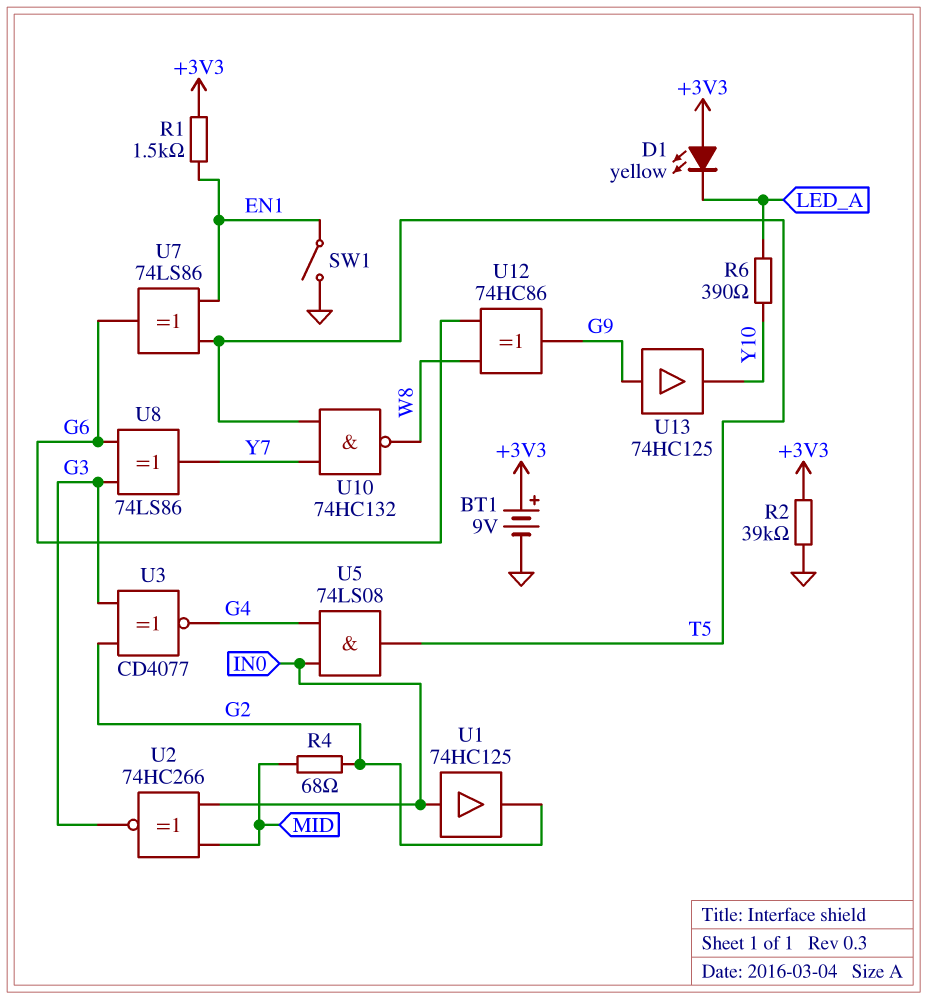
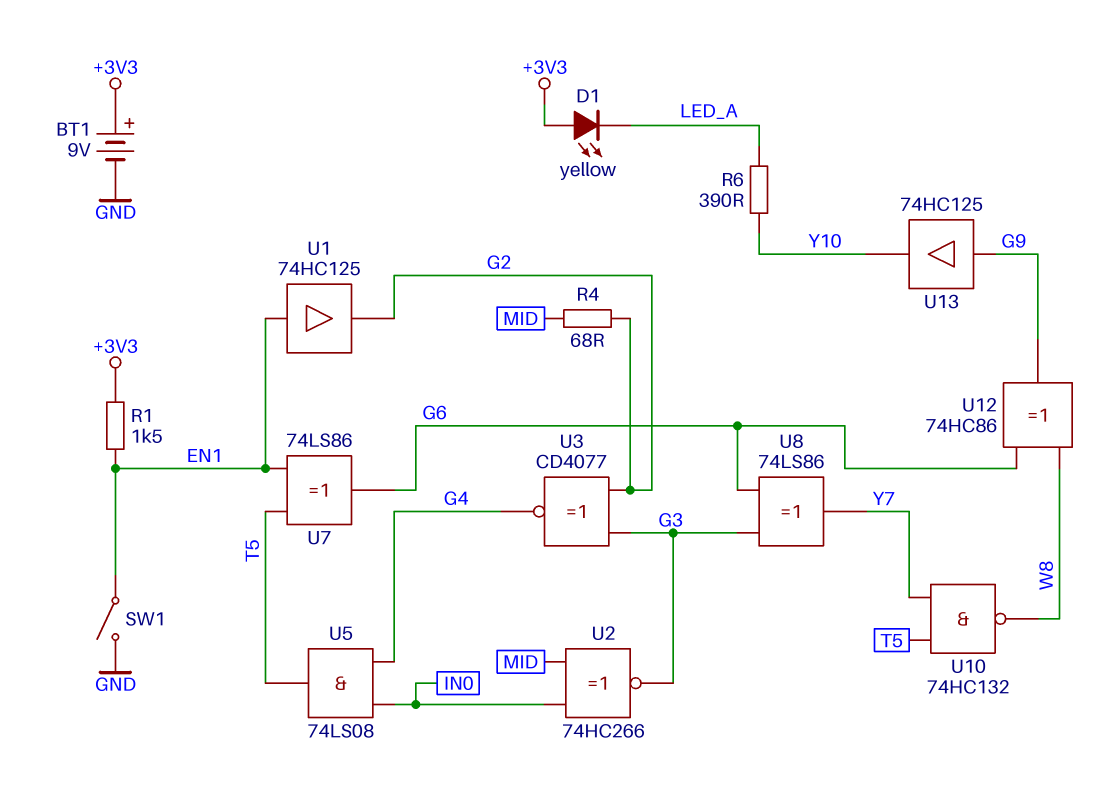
R2: 39k (+3V3, GND) -> none
U1: buffer 74HC125 (in IN0, out G2) -> buffer 74HC125 (in EN1, out G2)

